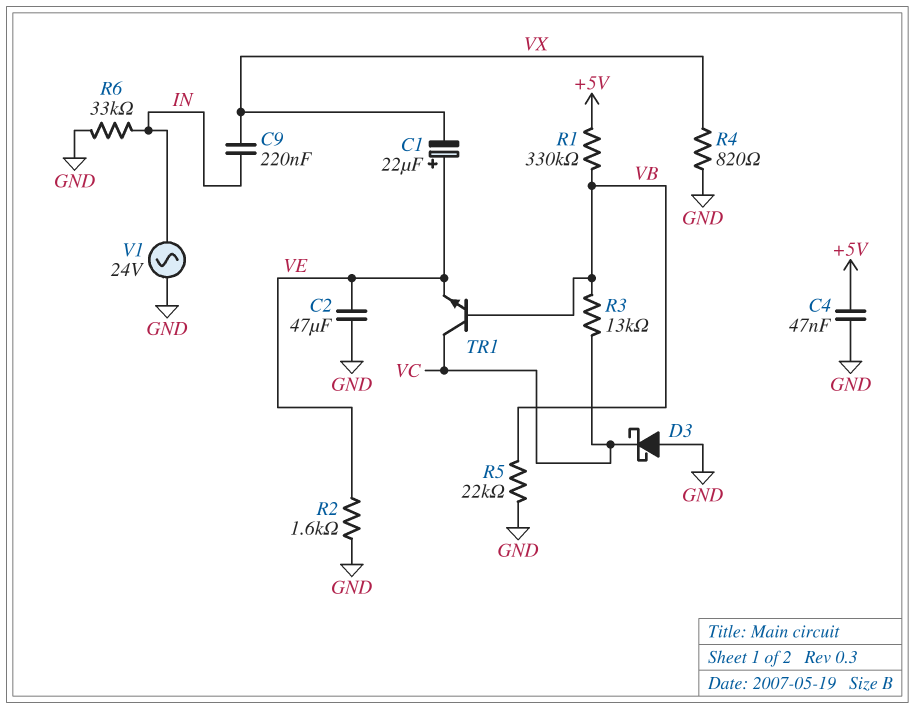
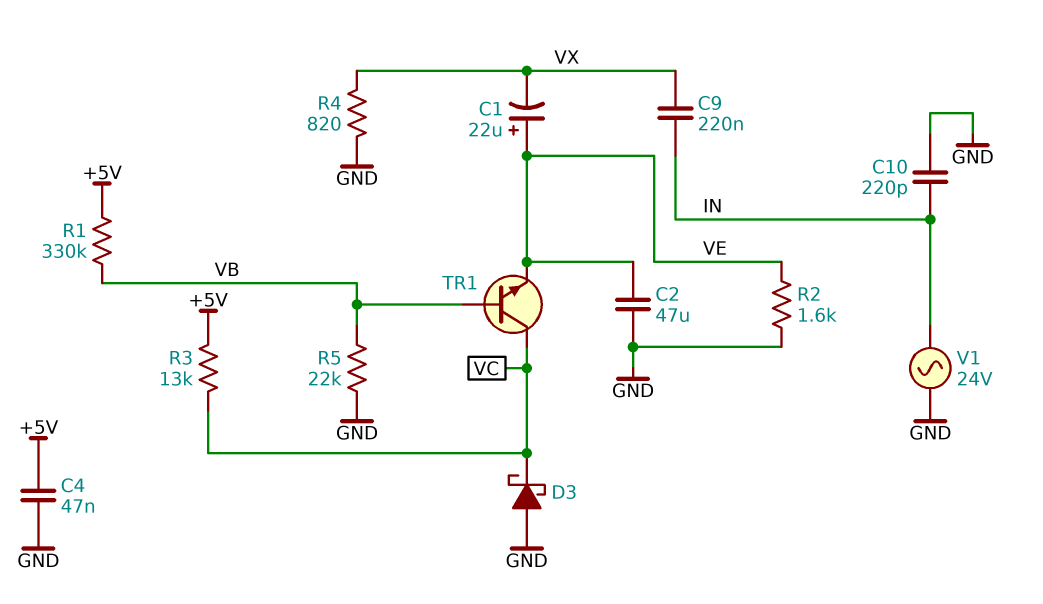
C10: none -> 220pF (GND, IN)
R3: 13k (VB, VC) -> 13k (+5V, VC)
R6: 33k (GND, IN) -> none

